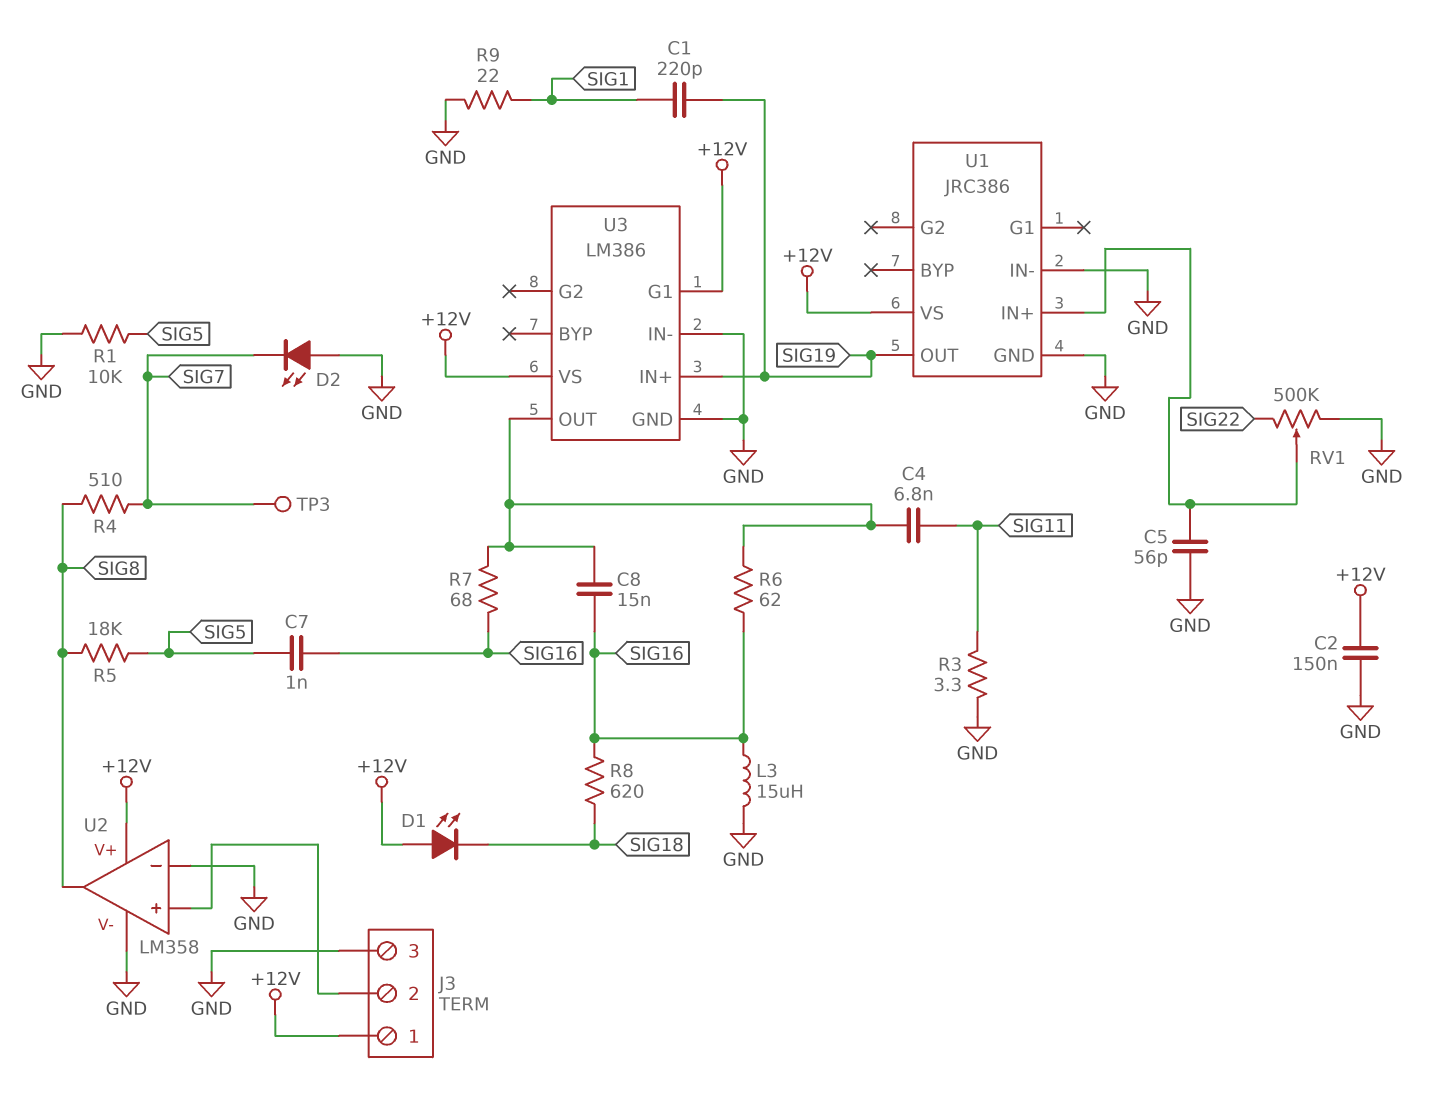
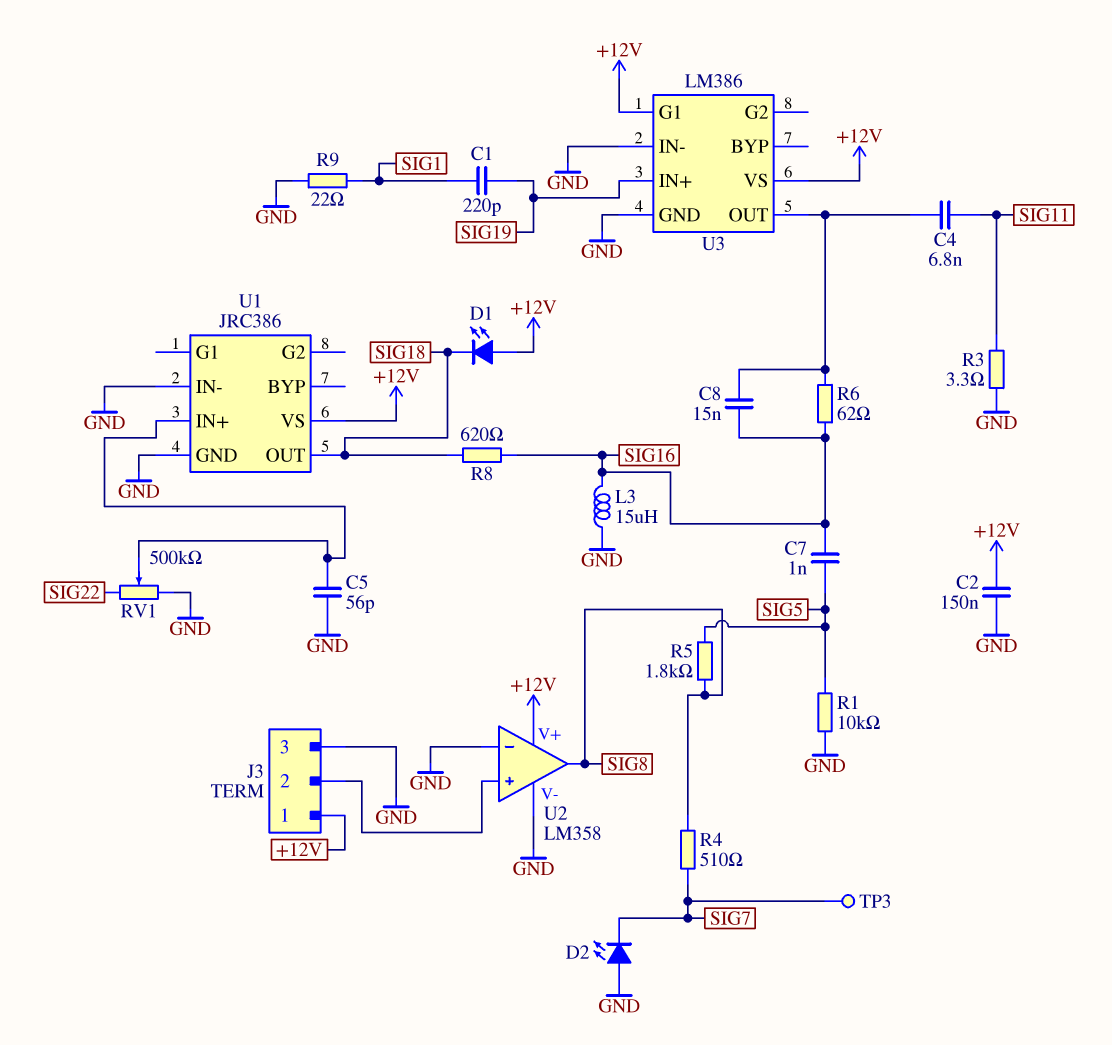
R5: 18k (SIG5, SIG8) -> 1.8k (SIG5, SIG8)
R7: 68 (SIG16, U3/OUT) -> none
U1 pin OUT: SIG19 -> SIG18

